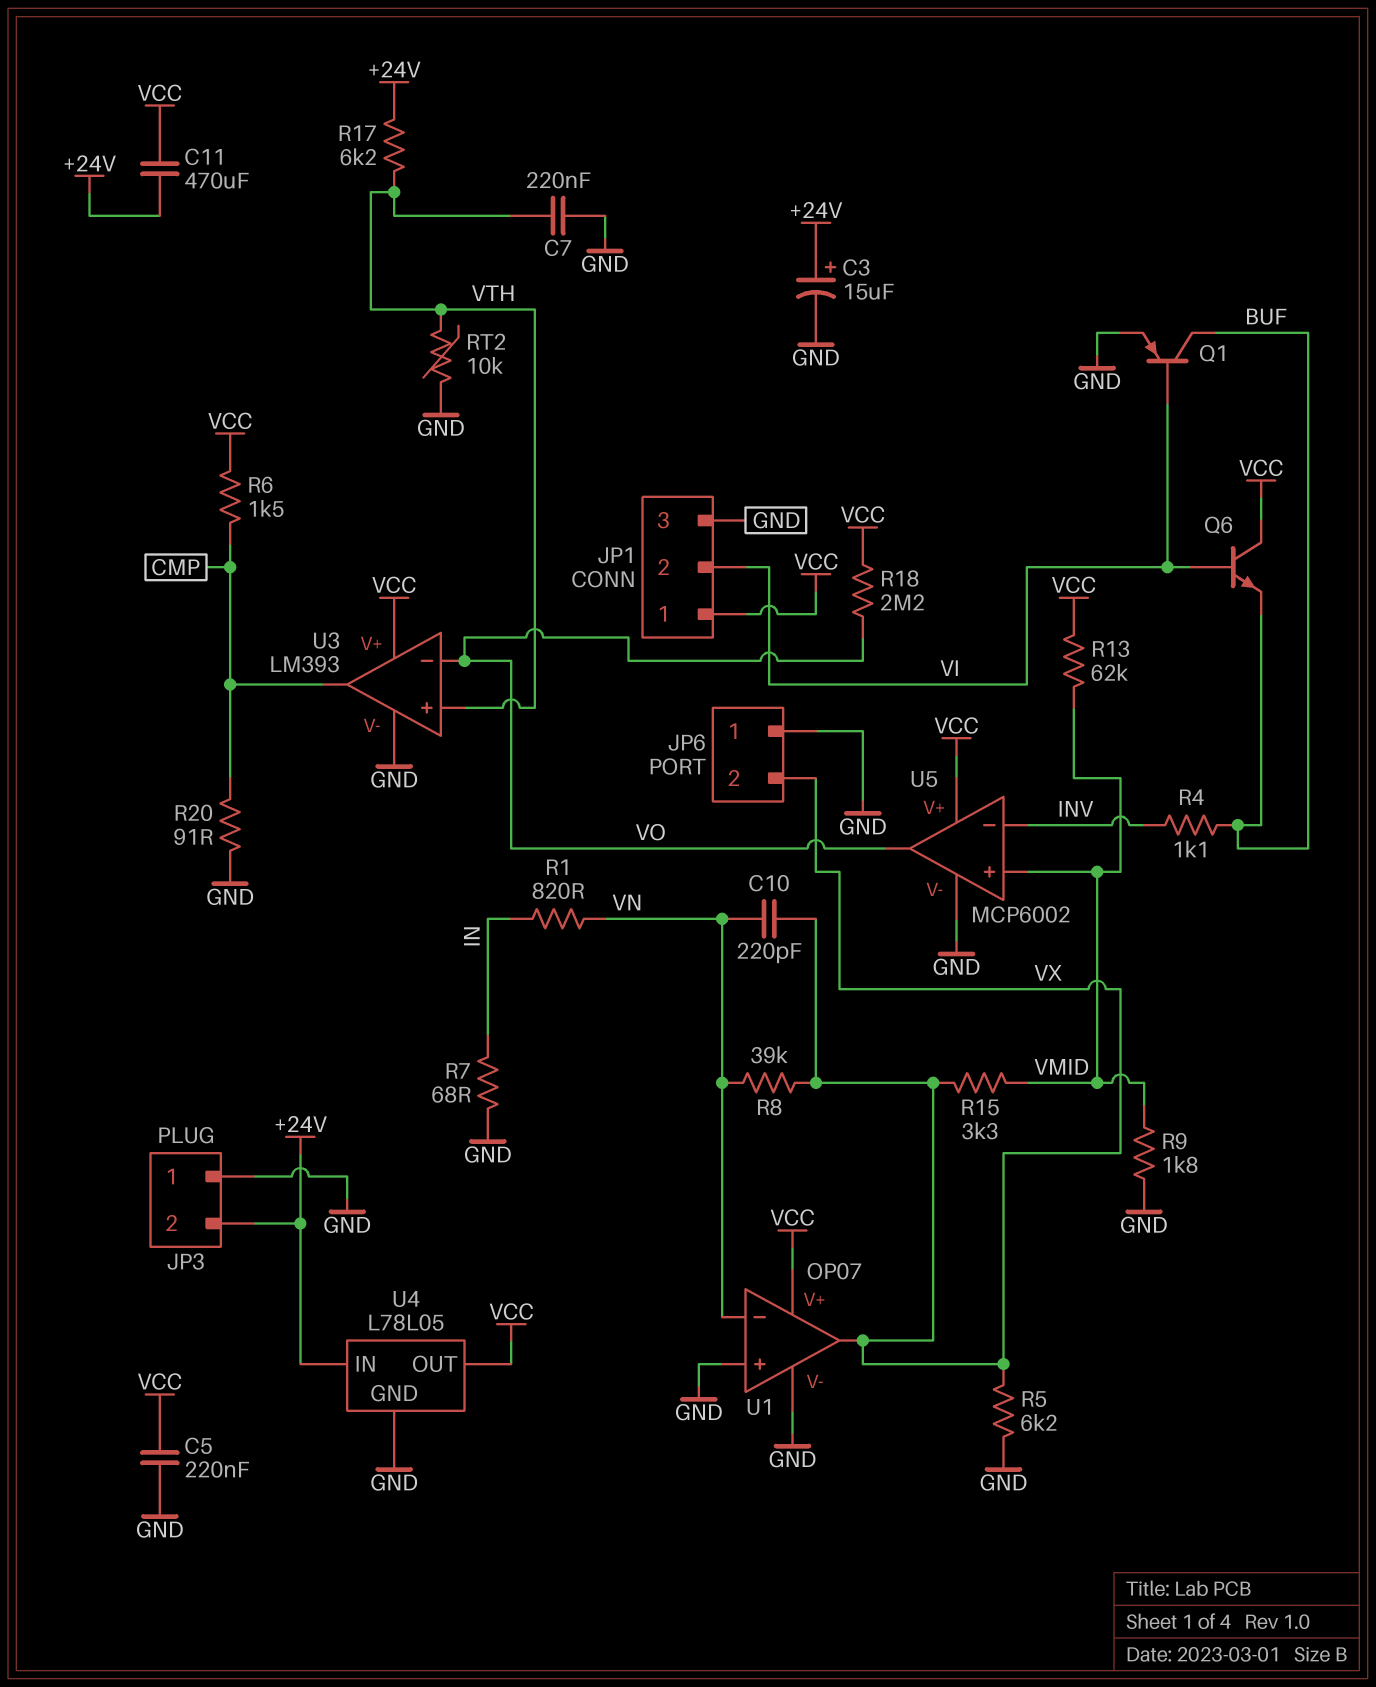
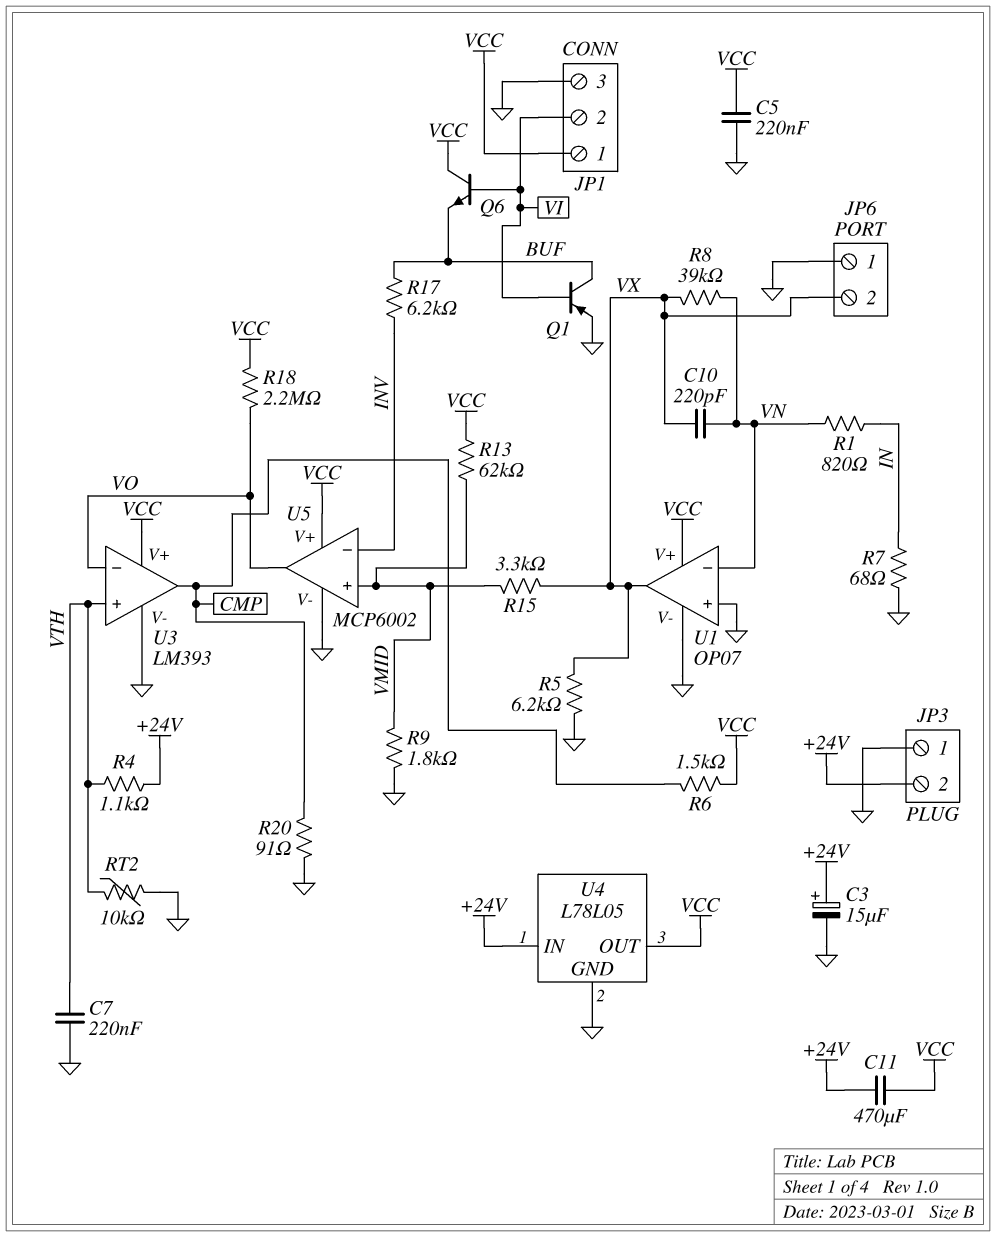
R4: 1.1k (BUF, INV) -> 1.1k (+24V, VTH)
R17: 6.2k (+24V, VTH) -> 6.2k (BUF, INV)

